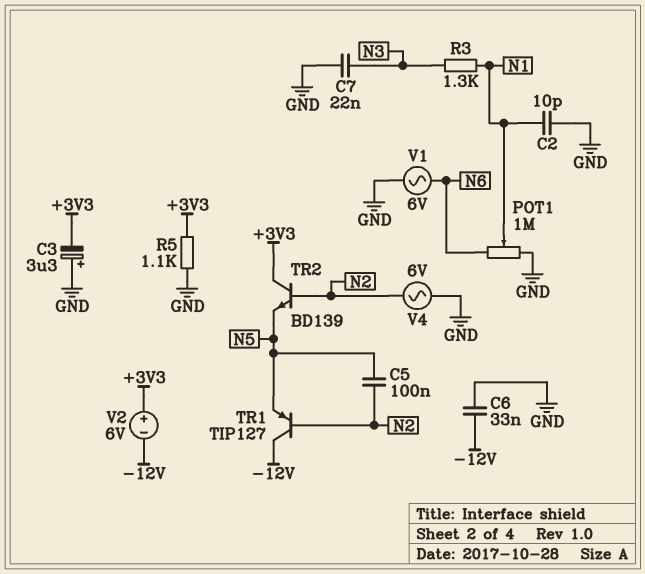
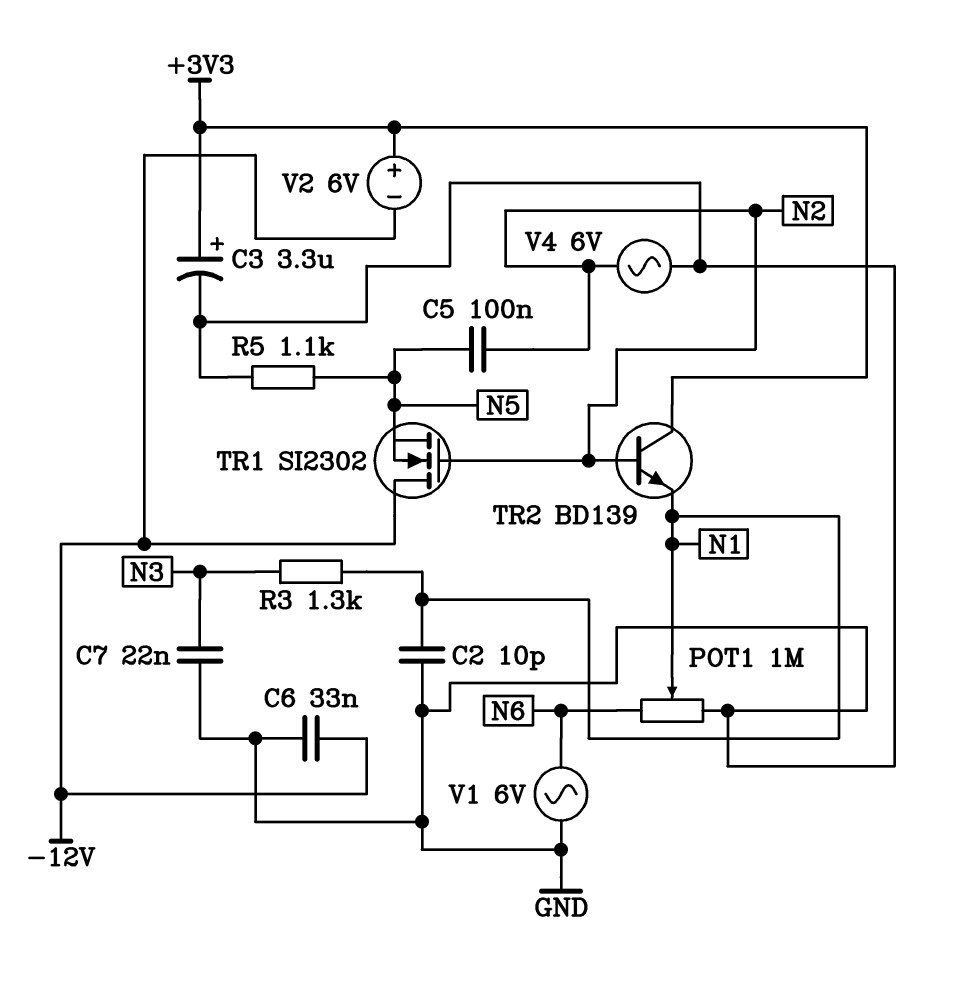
C3: 3.3uF (plus GND, minus +3V3) -> 3.3uF (plus +3V3, minus GND)
R5: 1.1k (+3V3, GND) -> 1.1k (GND, N5)
TR1: PNP TIP127 (B N2, C -12V, E N5) -> NMOS SI2302 (G N2, D -12V, S N5)
TR2: NPN BD139 (B N2, C +3V3, E N5) -> NPN BD139 (B N2, C +3V3, E N1)

